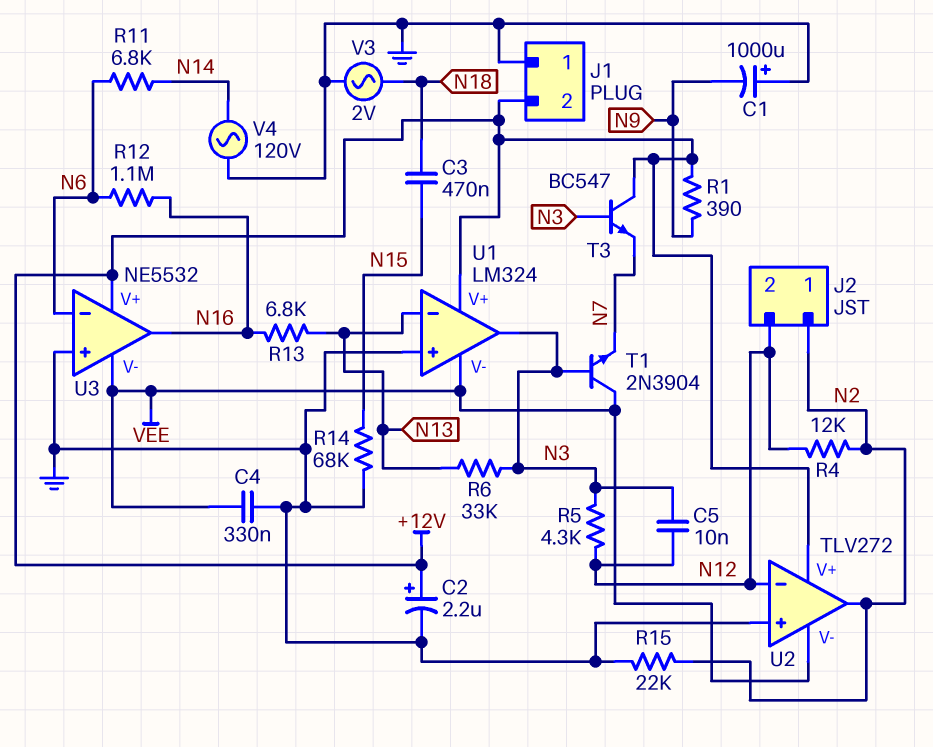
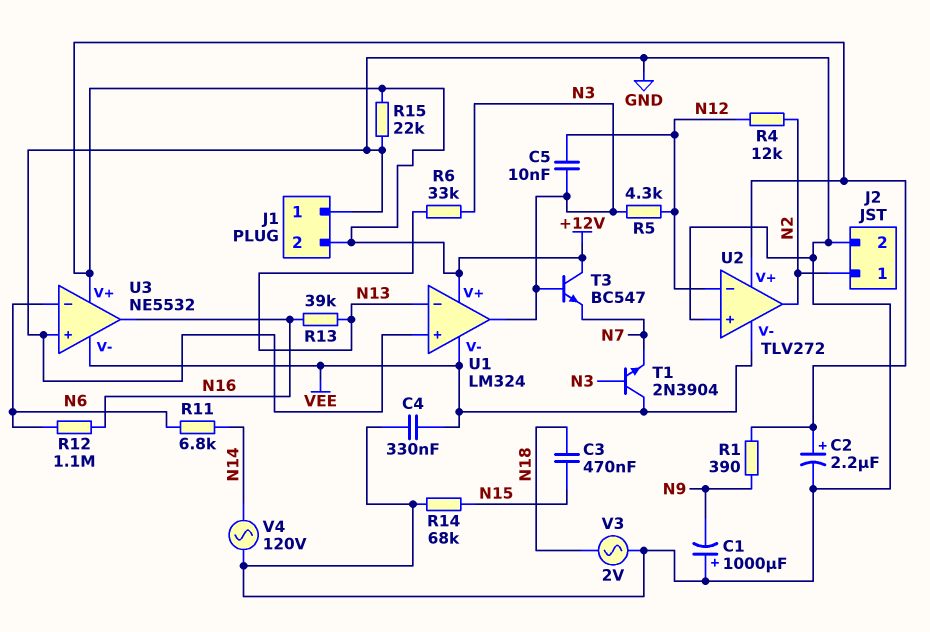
J2 pin 2: N12 -> GND
R13: 6.8k (N13, N16) -> 39k (N13, N16)
R15: 22k (GND, N2) -> 22k (+12V, GND)

